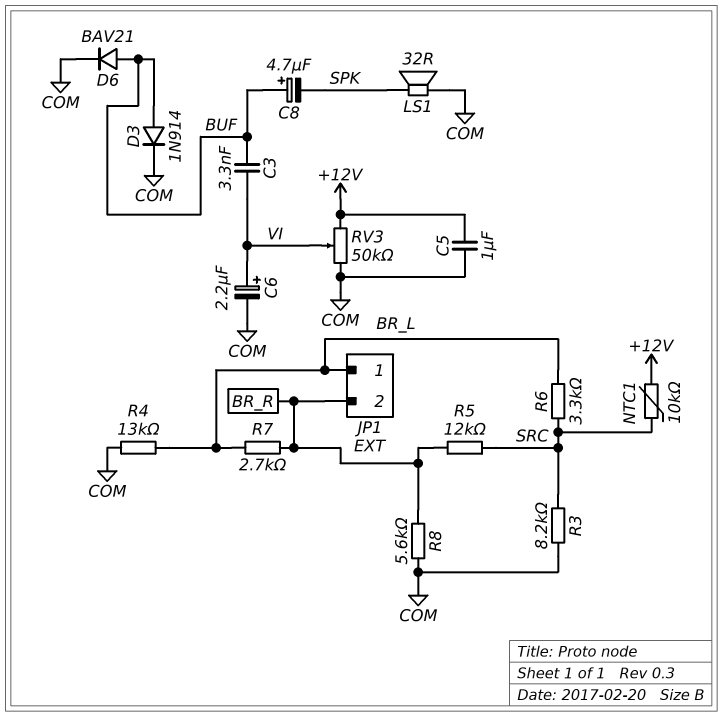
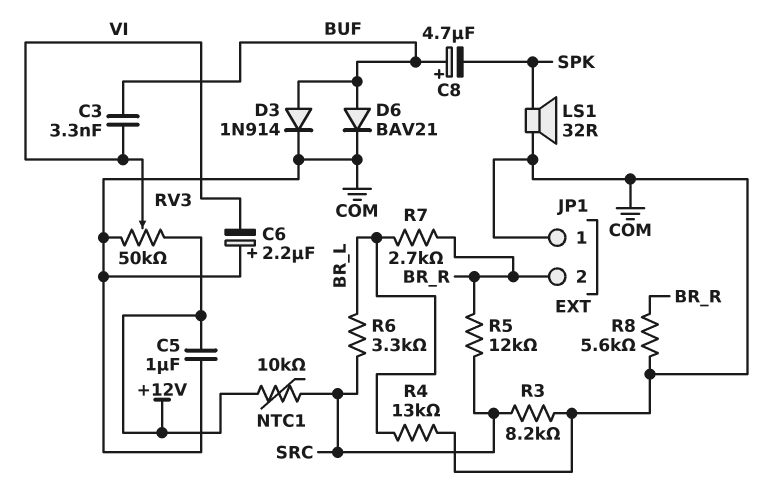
C6: 2.2uF (plus VI, minus COM) -> 2.2uF (plus COM, minus VI)
JP1 pin 1: BR_L -> COM

